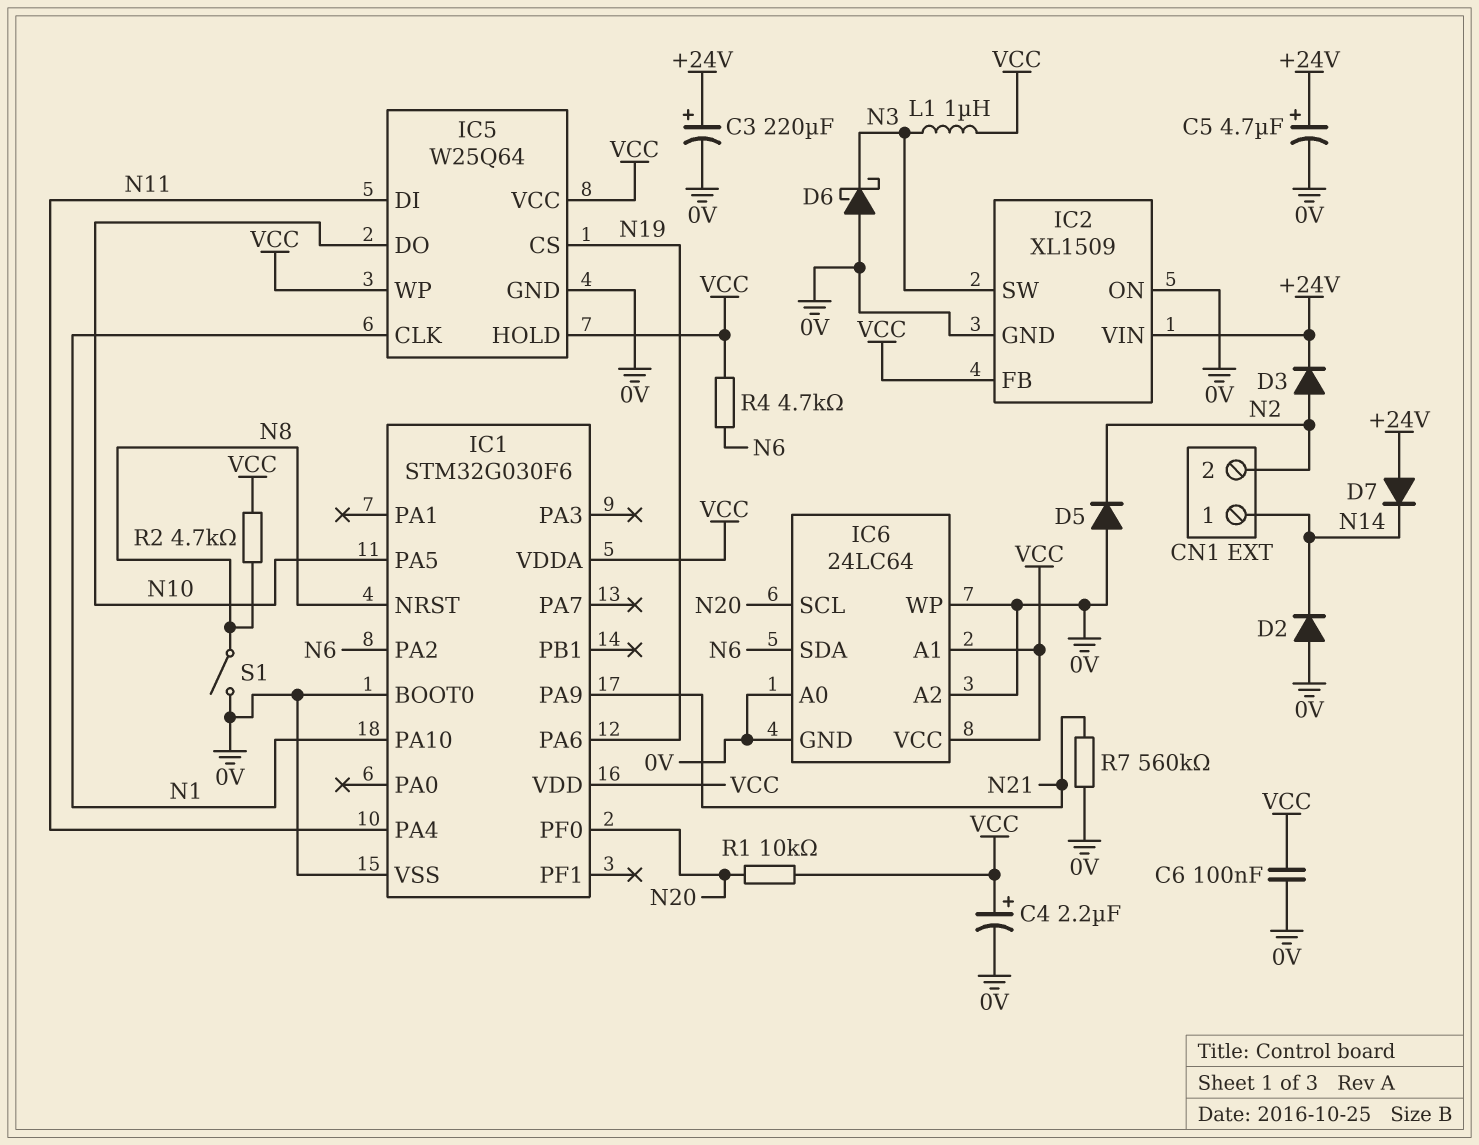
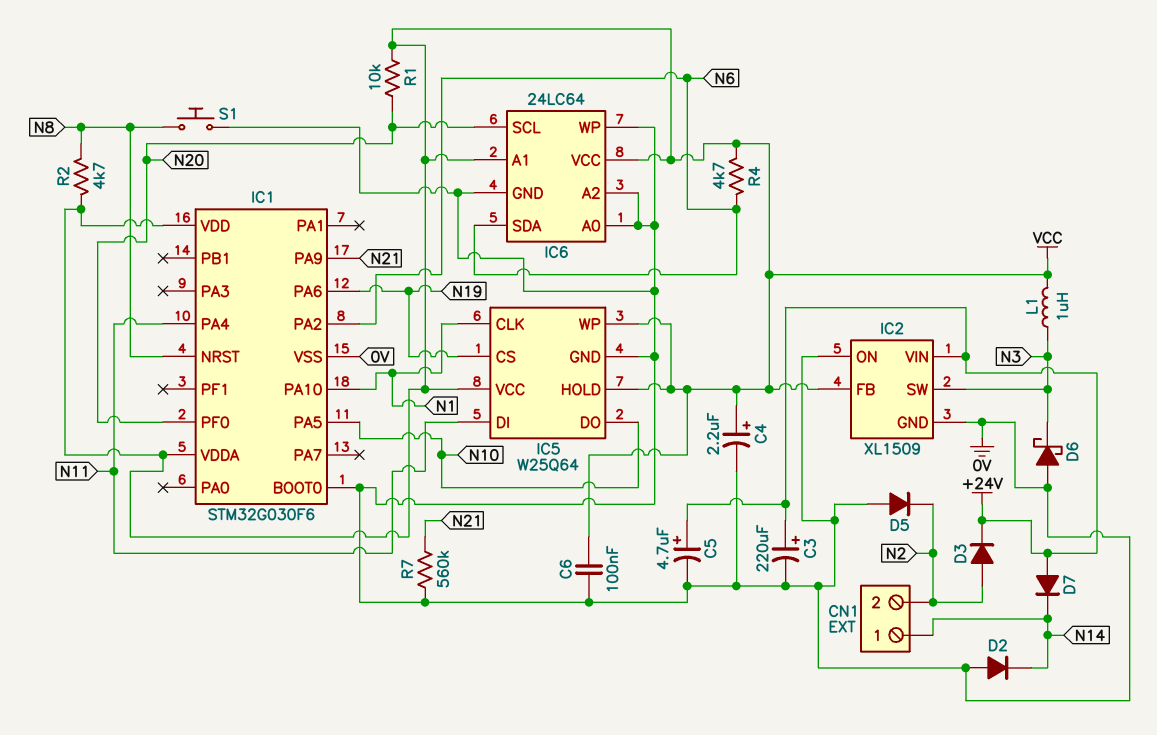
S1: switch (0V, N8) -> button (0V, N8)

